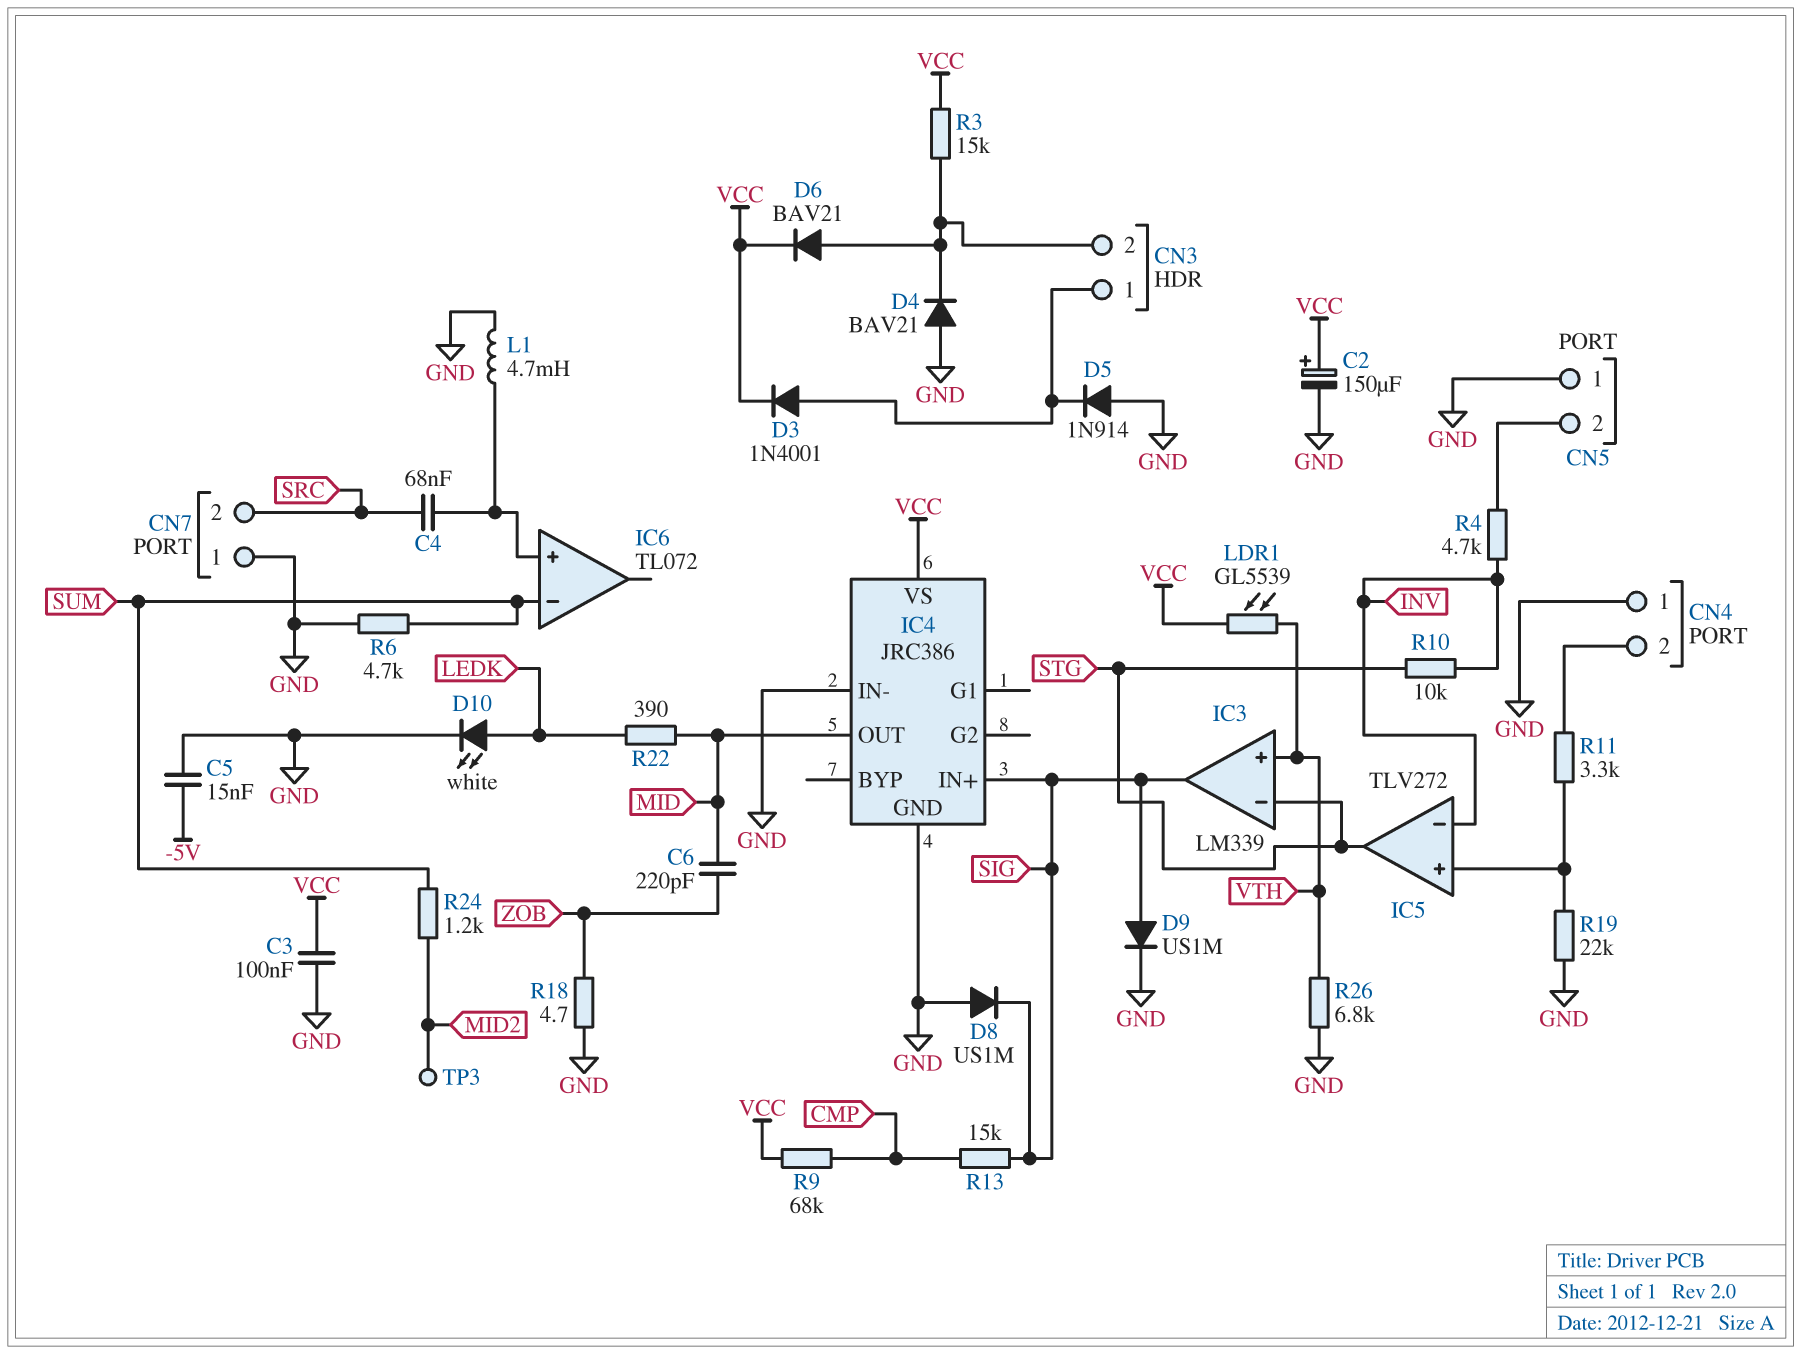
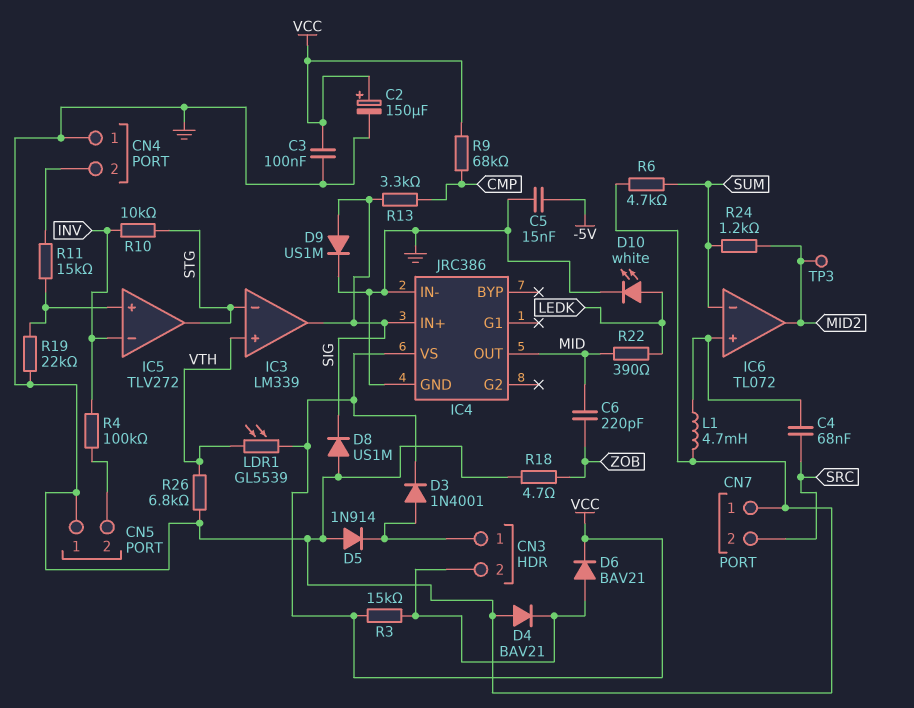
IC6 pin out: none -> MID2
R4: 4.7k (CN5/2, INV) -> 100k (CN5/2, INV)
R11: 3.3k (CN4/2, IC5/in+) -> 15k (CN4/2, IC5/in+)
R13: 15k (CMP, SIG) -> 3.3k (CMP, SIG)

